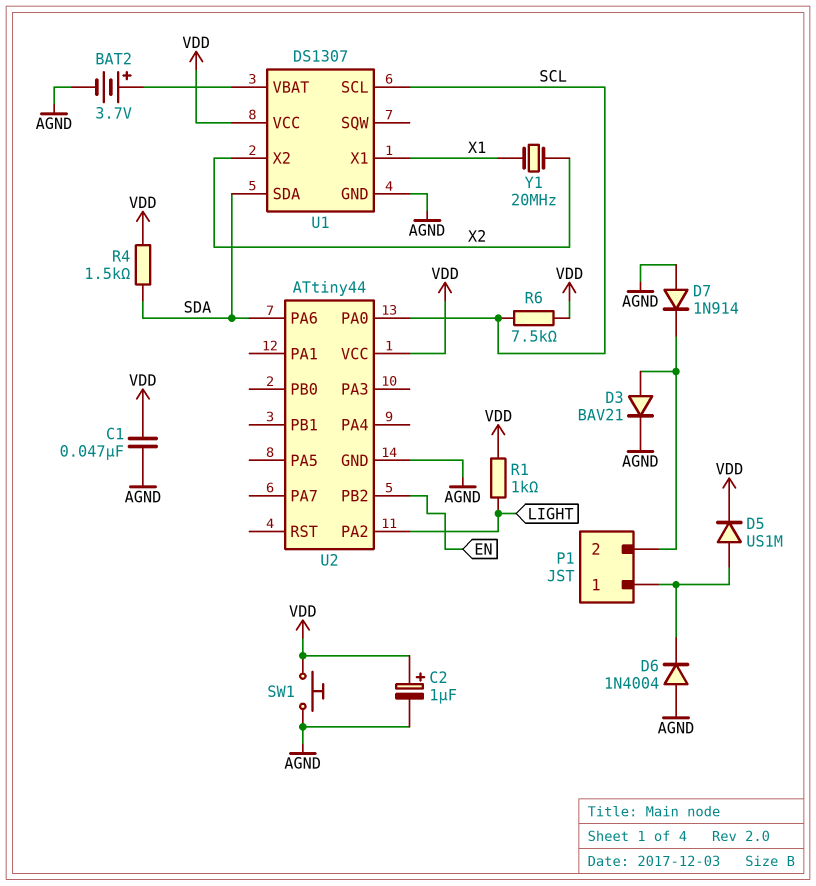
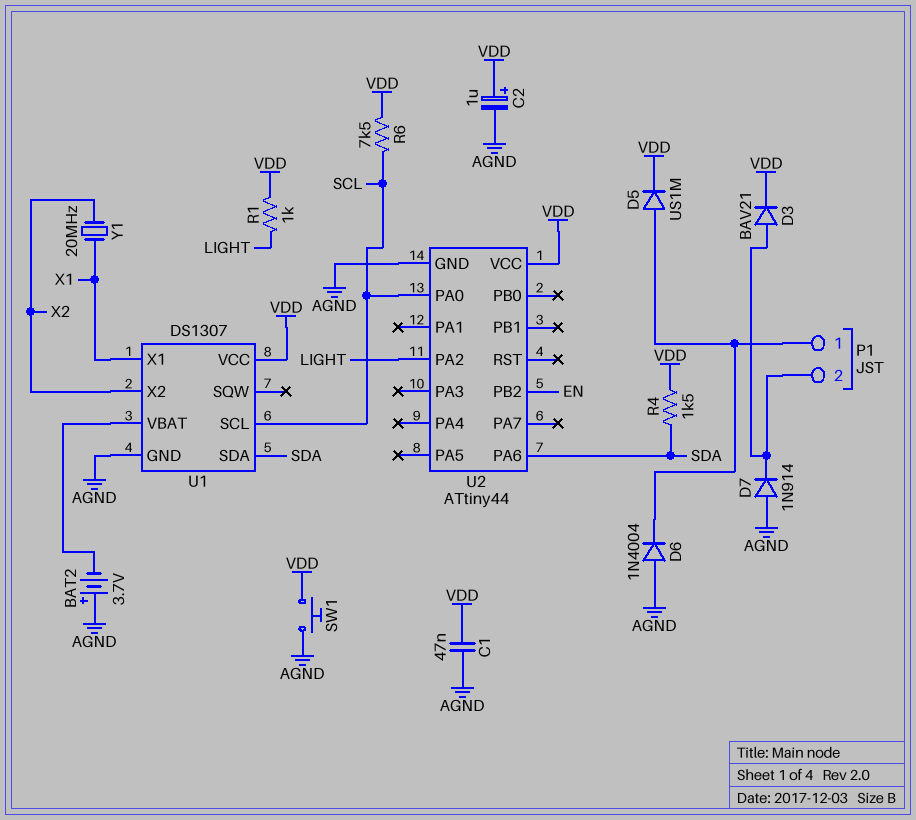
BAT2: 3.7V (plus U1/VBAT, minus AGND) -> 3.7V (plus AGND, minus U1/VBAT)
D3: diode BAV21 (A P1/2, K AGND) -> diode BAV21 (A P1/2, K VDD)

